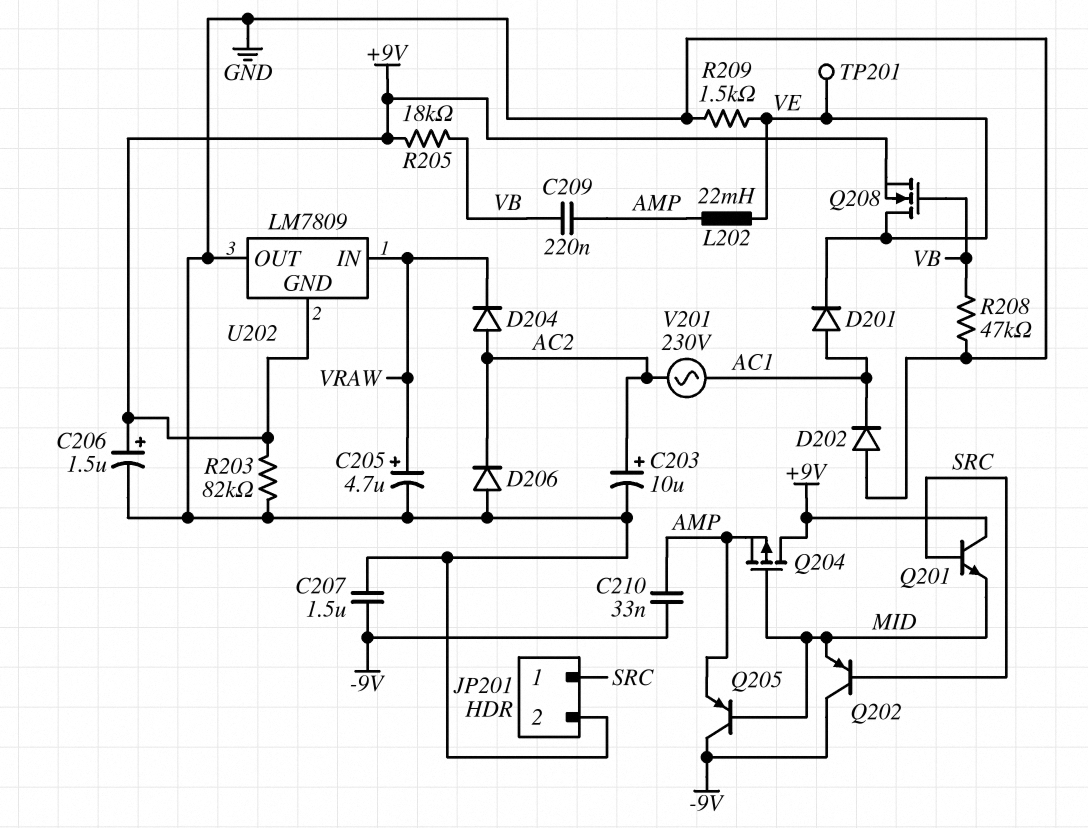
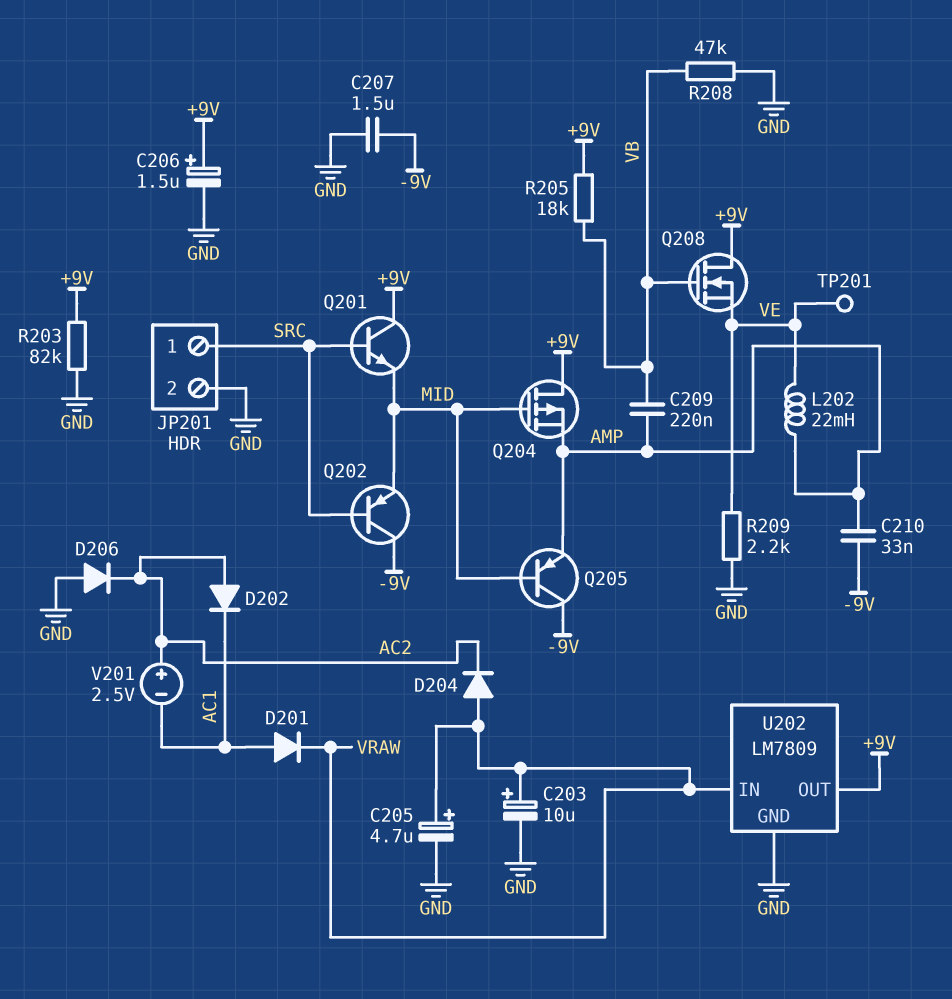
C203: 10uF (plus AC2, minus GND) -> 10uF (plus VRAW, minus GND)
D201: diode (A AC1, K VE) -> diode (A AC1, K VRAW)
D202: diode (A GND, K AC1) -> diode (A AC2, K AC1)
D204: diode (A AC2, K VRAW) -> diode (A VRAW, K AC2)
Q208: NMOS (G VB, D VE, S +9V) -> NMOS (G VB, D +9V, S VE)
R209: 1.5k (GND, VE) -> 2.2k (GND, VE)
U202 pin GND: +9V -> GND
U202 pin OUT: GND -> +9V
V201: AC 230V (AC1, AC2) -> 2.5V (plus AC2, minus AC1)

